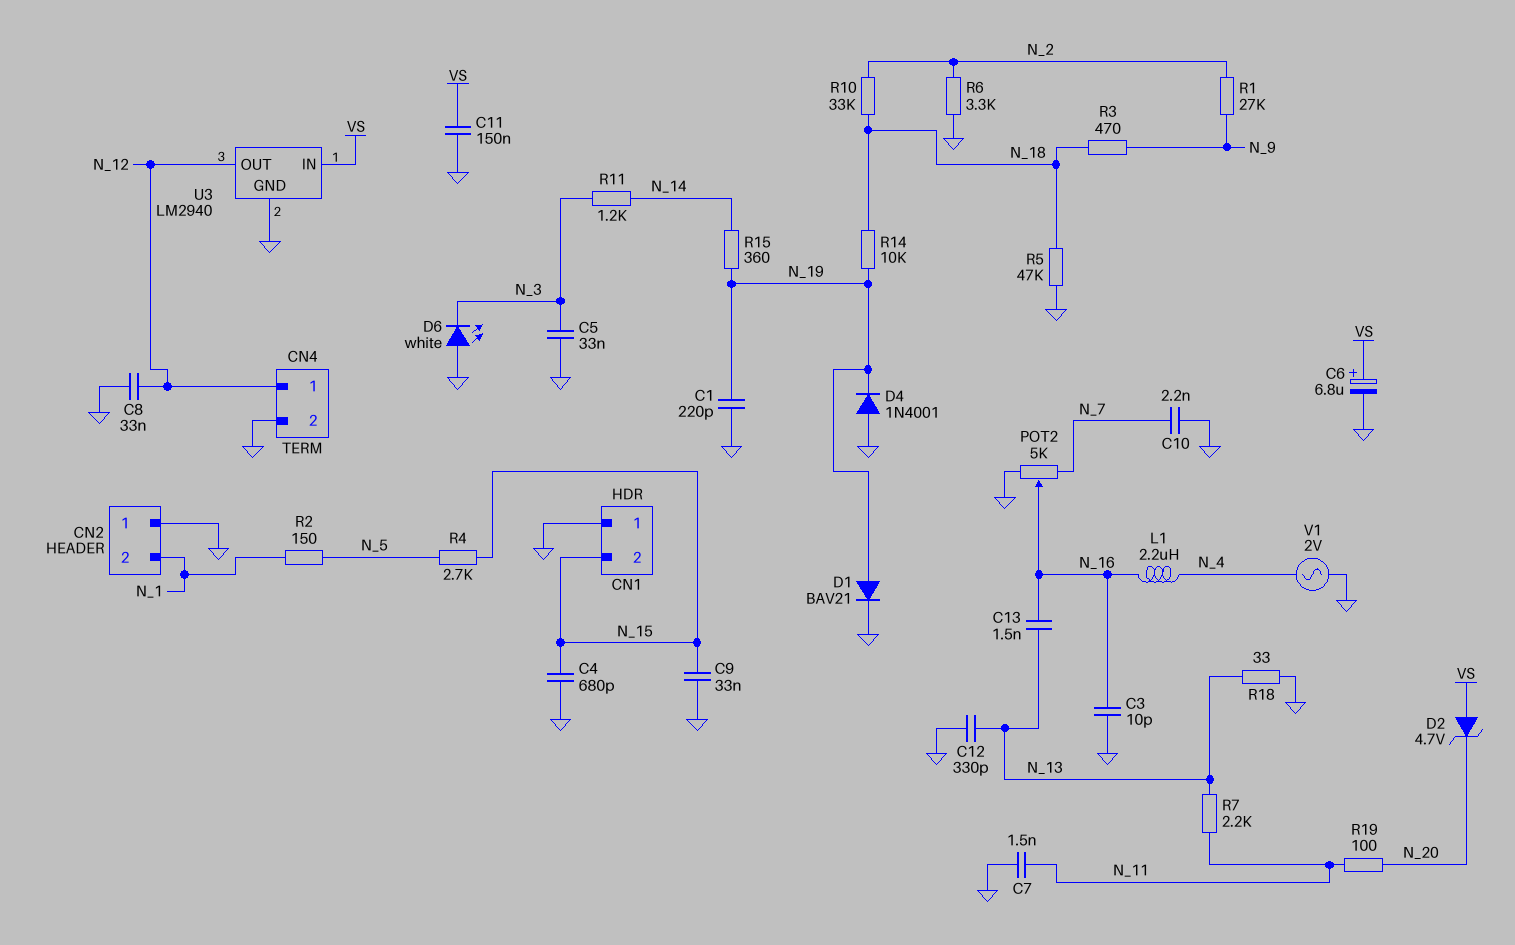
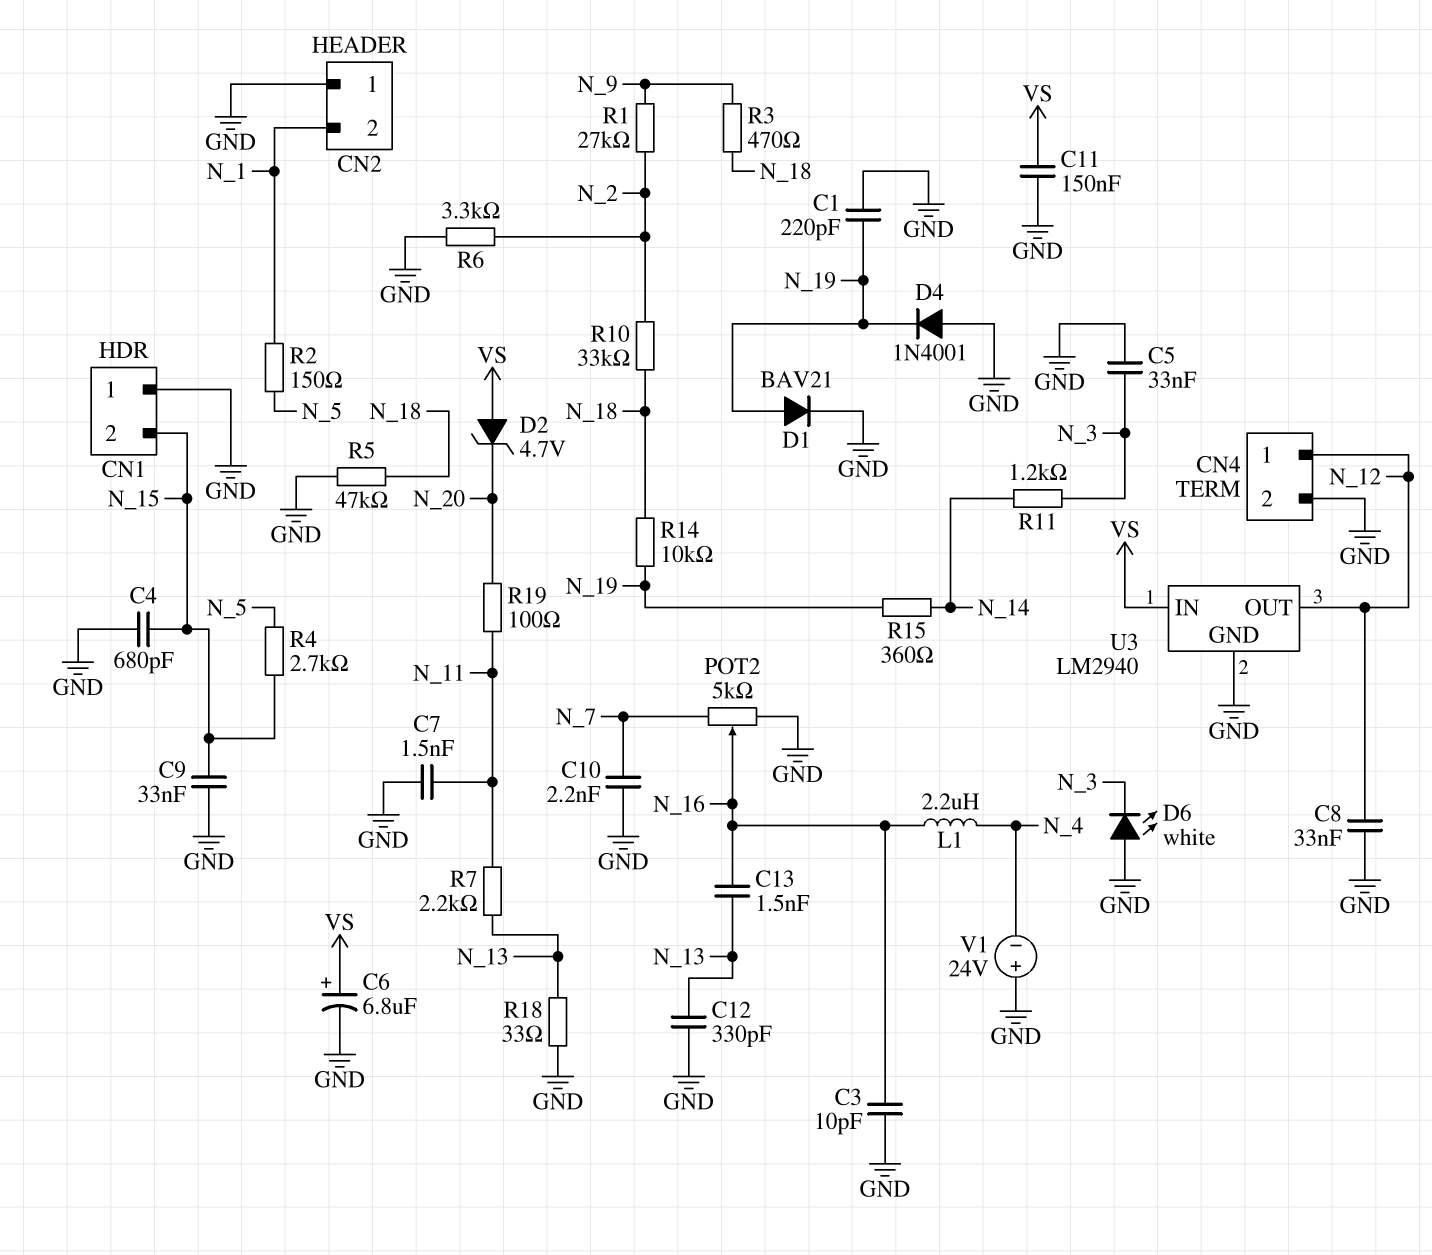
V1: AC 2V (GND, N_4) -> 24V (plus GND, minus N_4)

